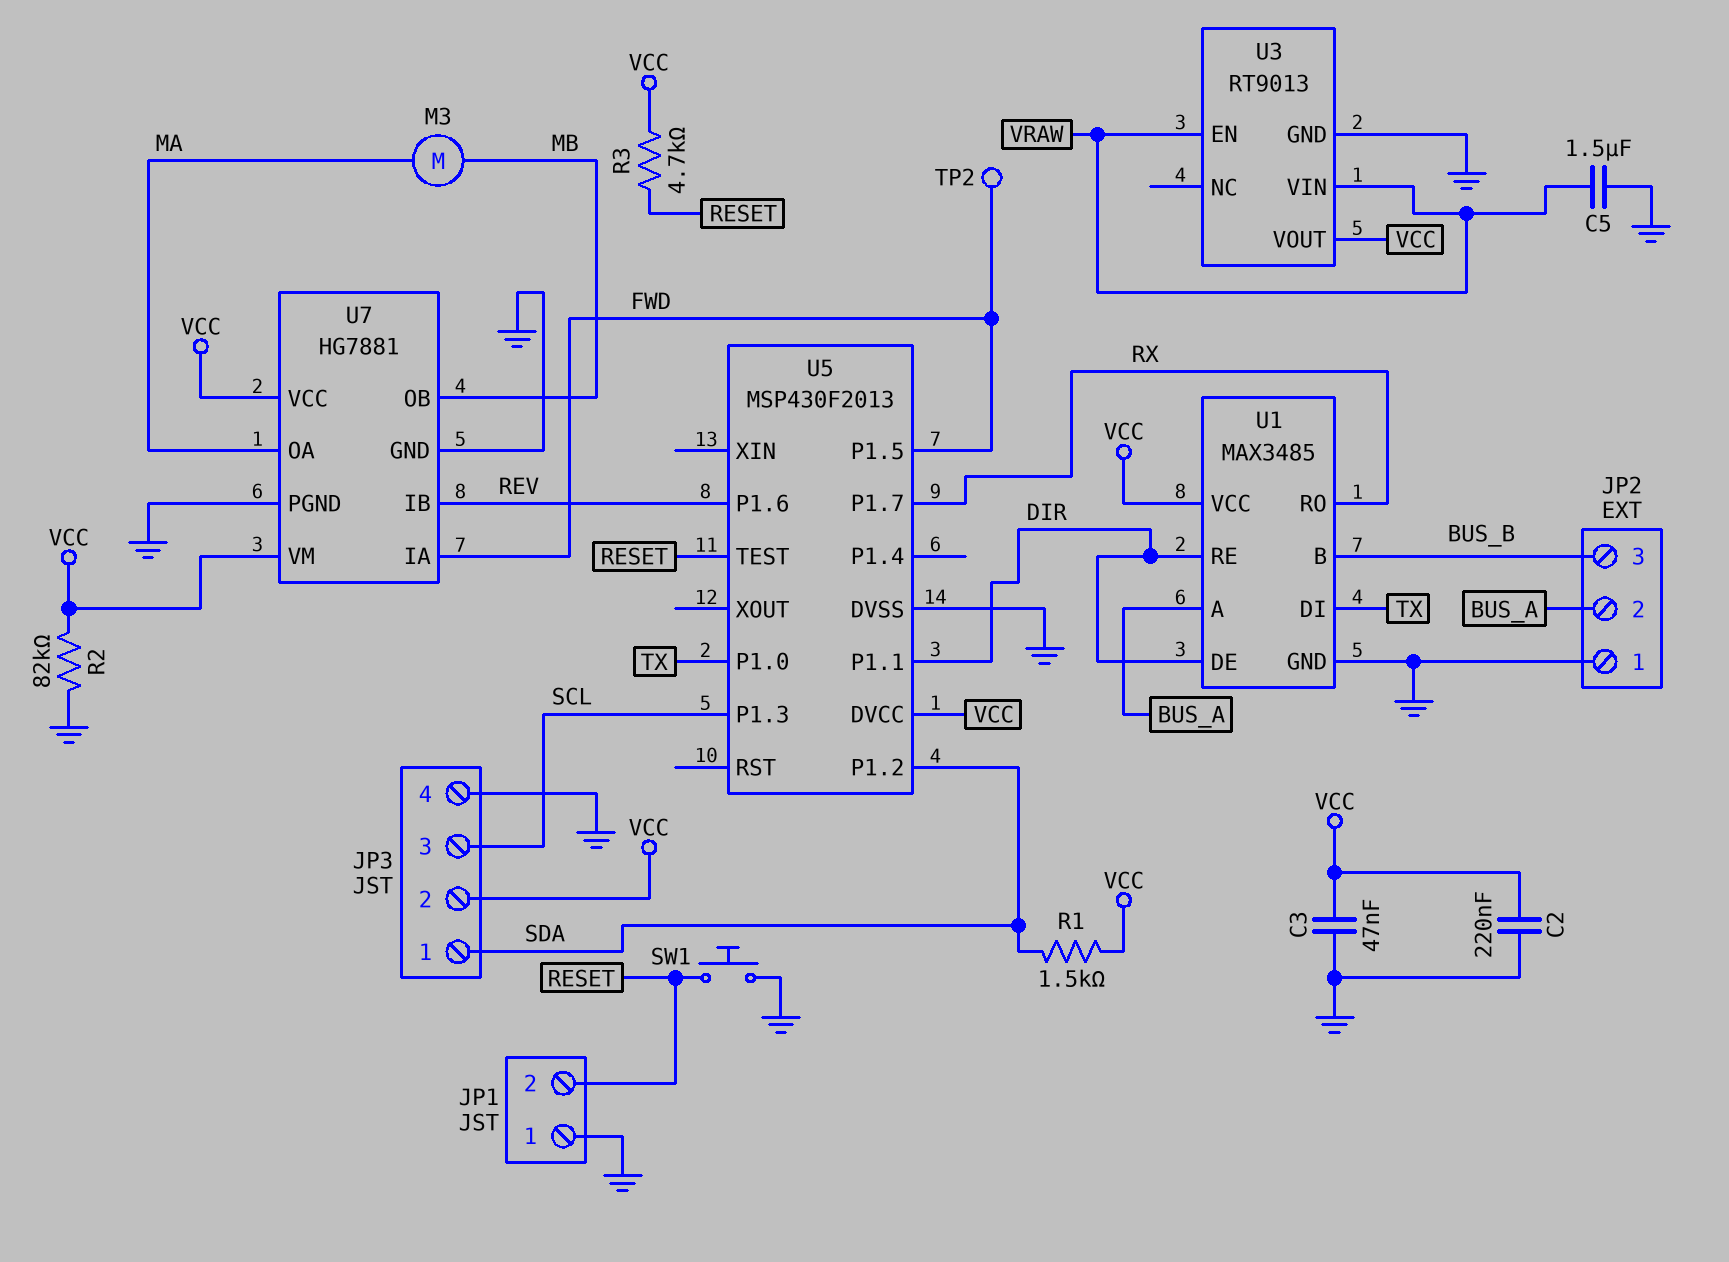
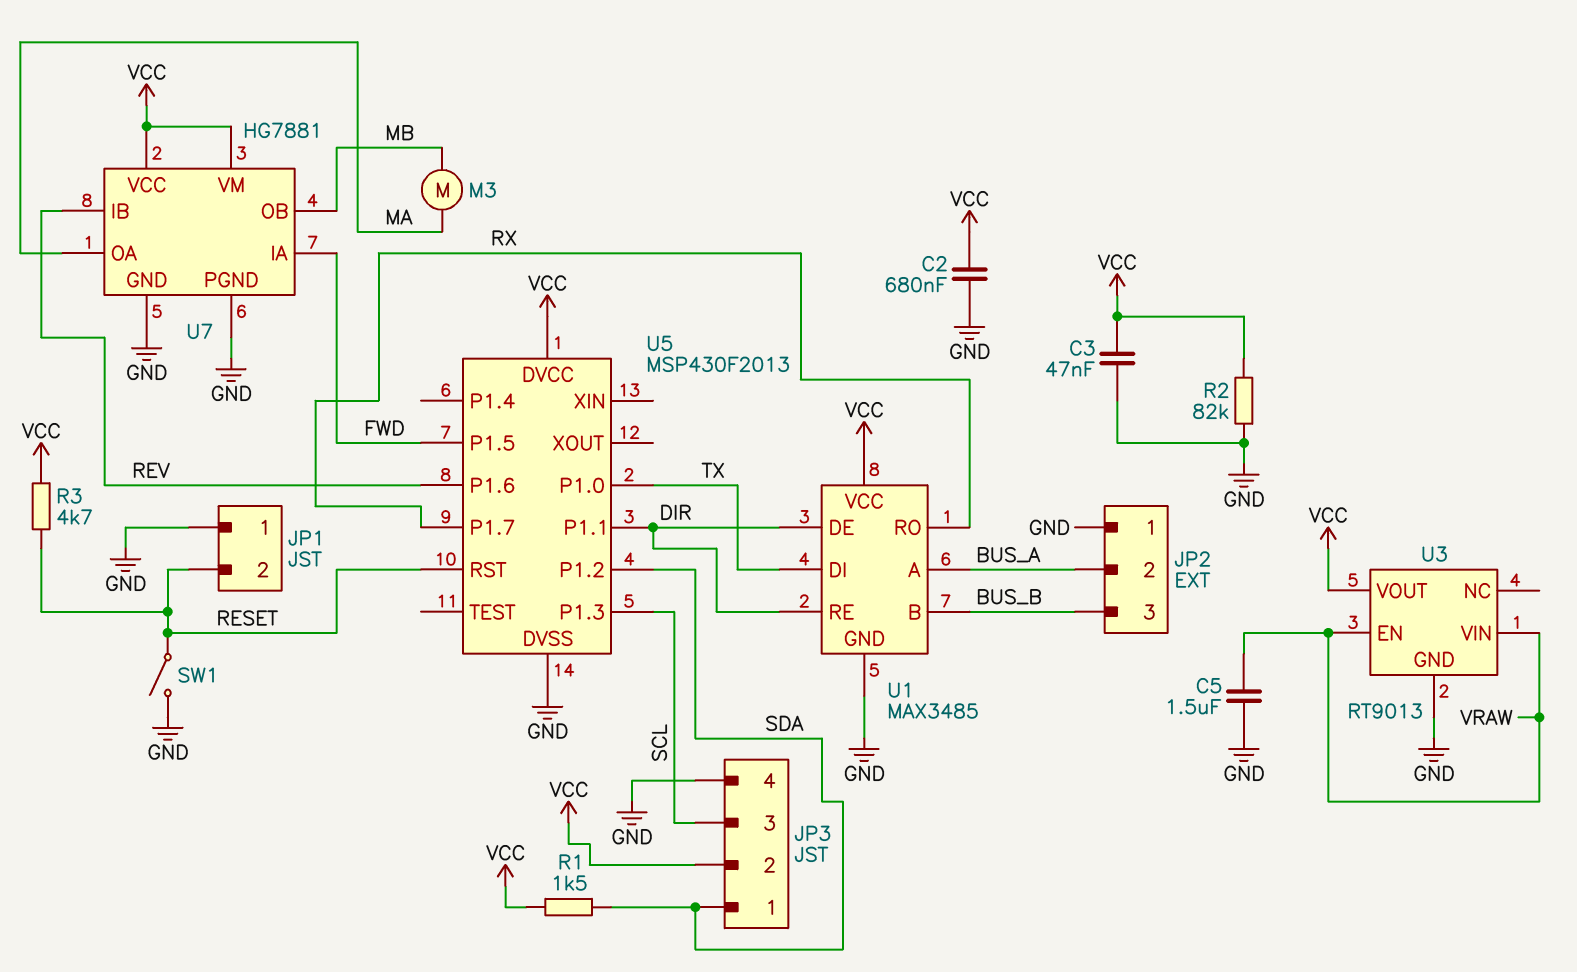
C2: 220nF (GND, VCC) -> 680nF (GND, VCC)
SW1: button (GND, RESET) -> switch (GND, RESET)
TP2: test point (FWD) -> none
U5 pin RST: none -> RESET
U5 pin TEST: RESET -> none

